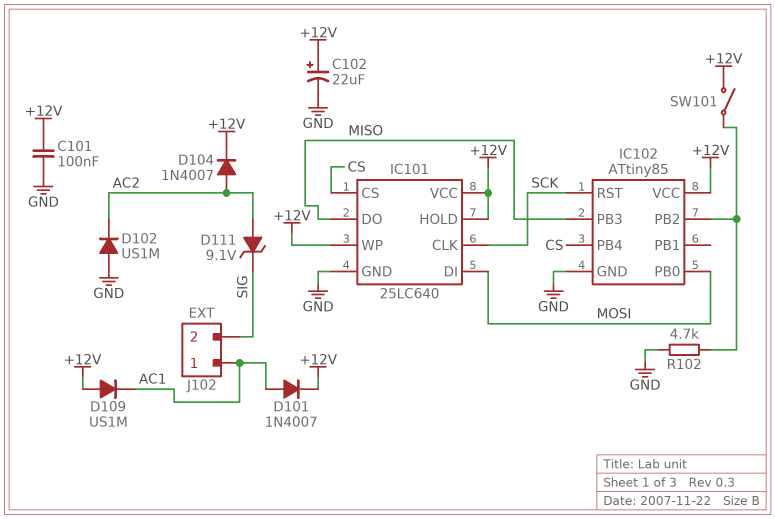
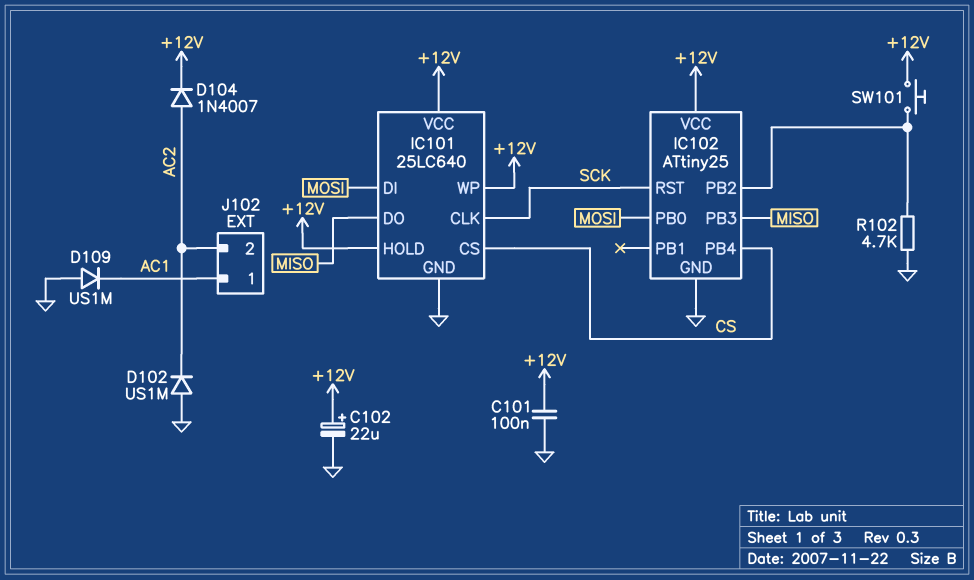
D101: diode 1N4007 (A AC1, K +12V) -> none
D109: diode US1M (A +12V, K AC1) -> diode US1M (A GND, K AC1)
D111: zener 9.1V (A AC2, K SIG) -> none
IC102: ATtiny85 -> ATtiny25
J102 pin 2: SIG -> AC2
SW101: switch (+12V, IC102/PB2) -> button (+12V, IC102/PB2)

